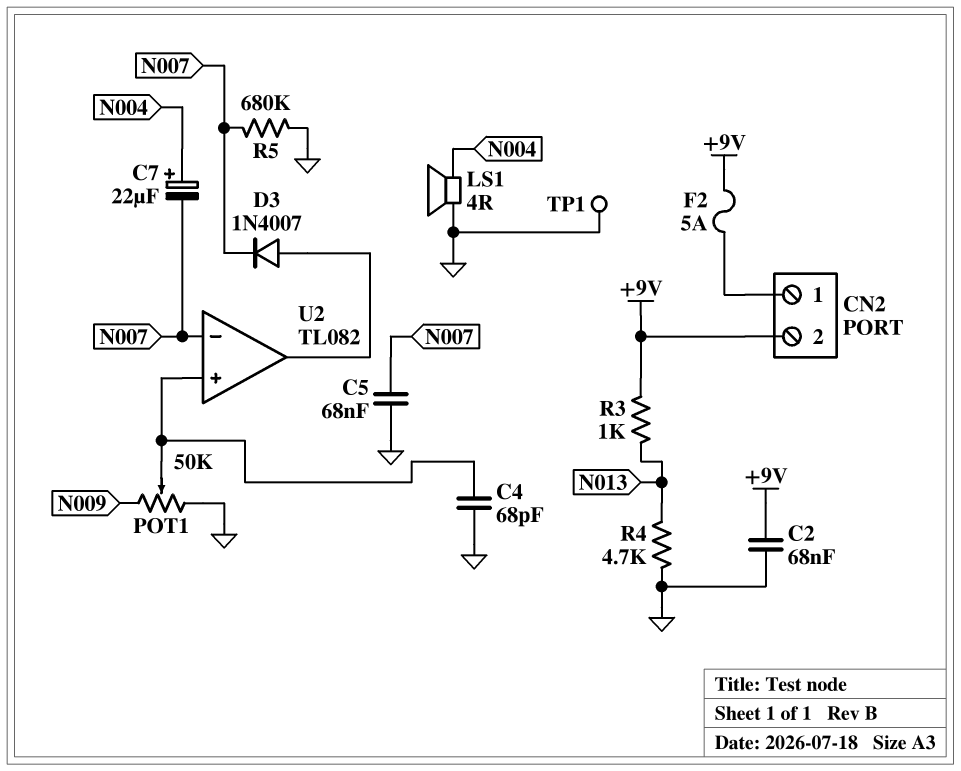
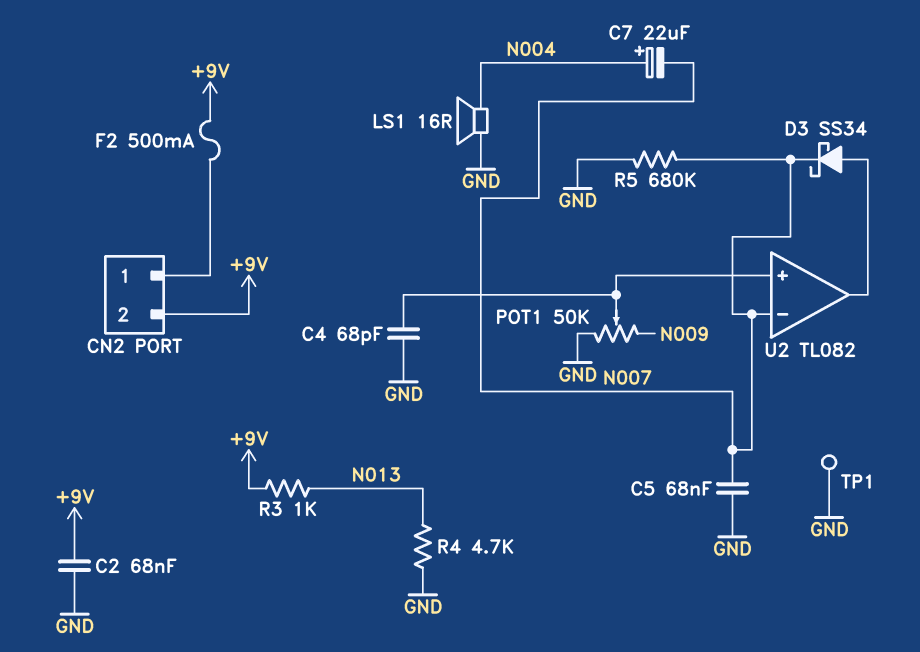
D3: diode 1N4007 (A U2/out, K N007) -> schottky SS34 (A U2/out, K N007)
F2: 5A (+9V, CN2/1) -> 500mA (+9V, CN2/1)
LS1: speaker 4R (GND, N004) -> speaker 16R (GND, N004)

